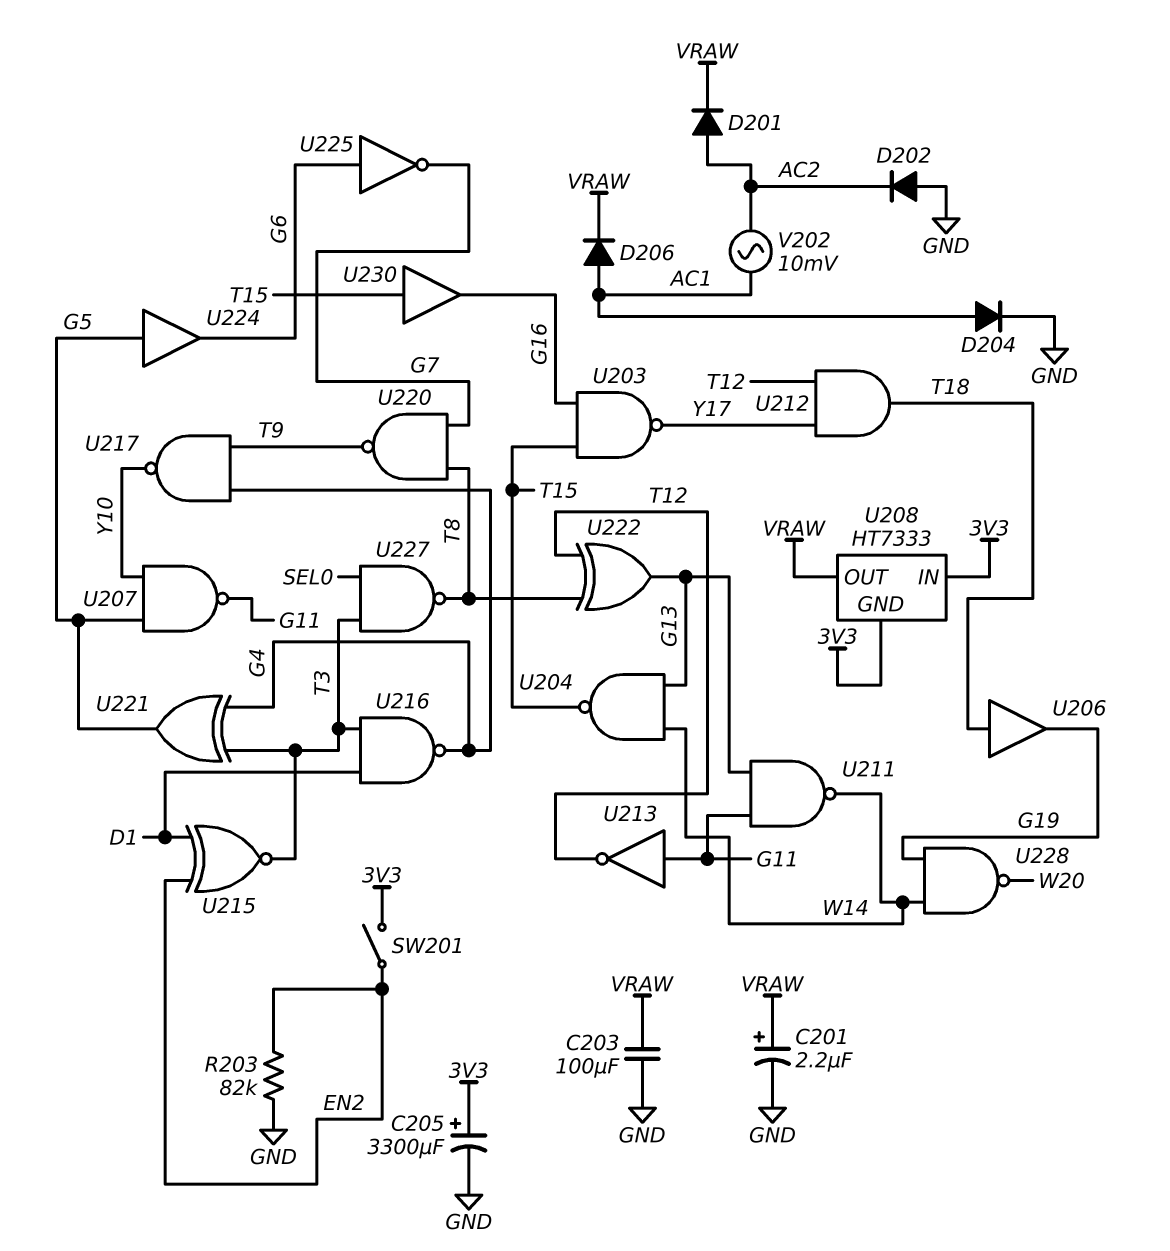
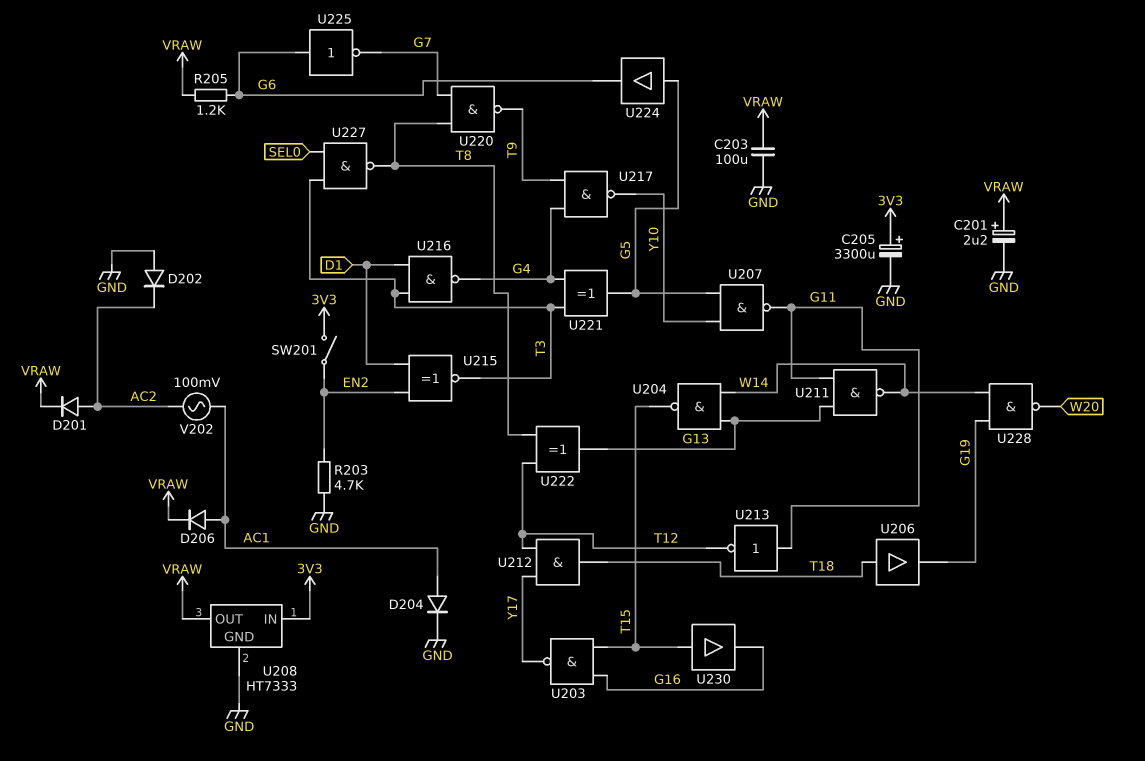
R203: 82k (EN2, GND) -> 4.7k (EN2, GND)
R205: none -> 1.2k (G6, VRAW)
U208 pin GND: 3V3 -> GND
V202: AC 10mV (AC1, AC2) -> AC 100mV (AC1, AC2)

